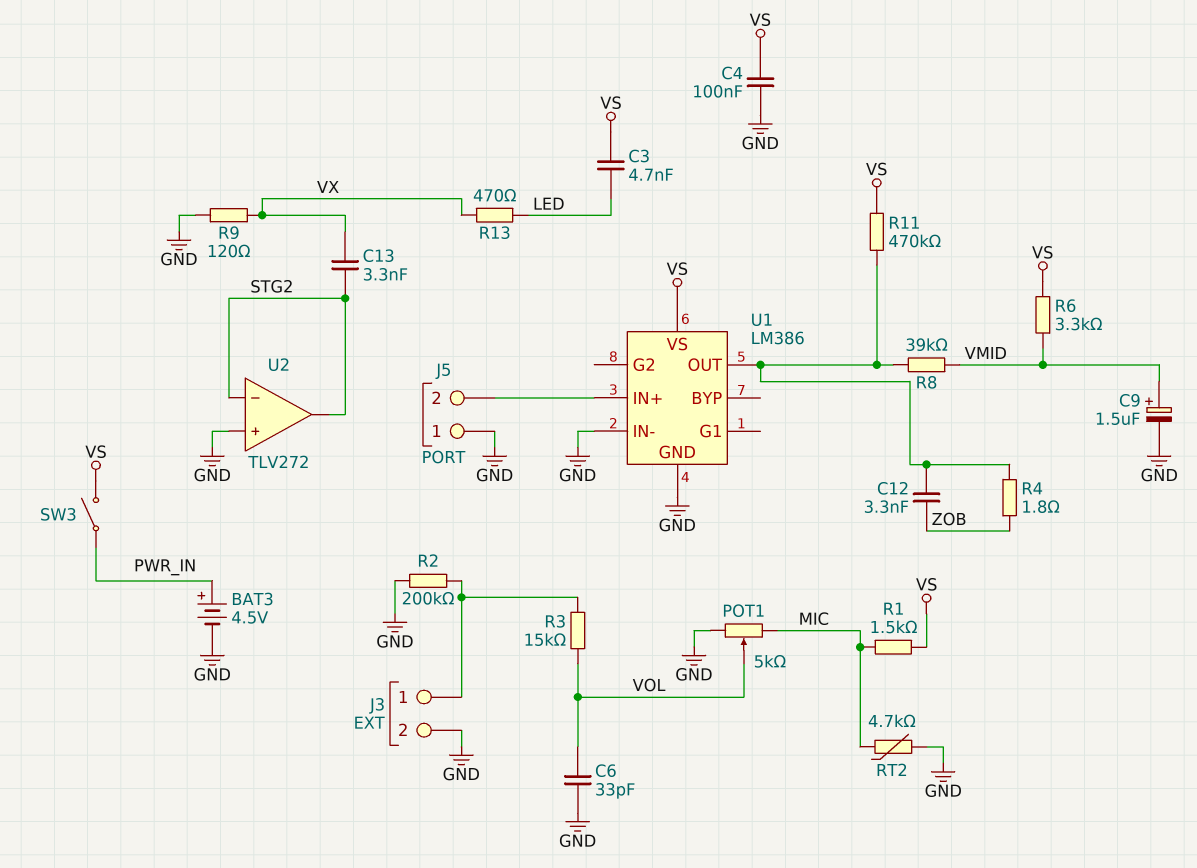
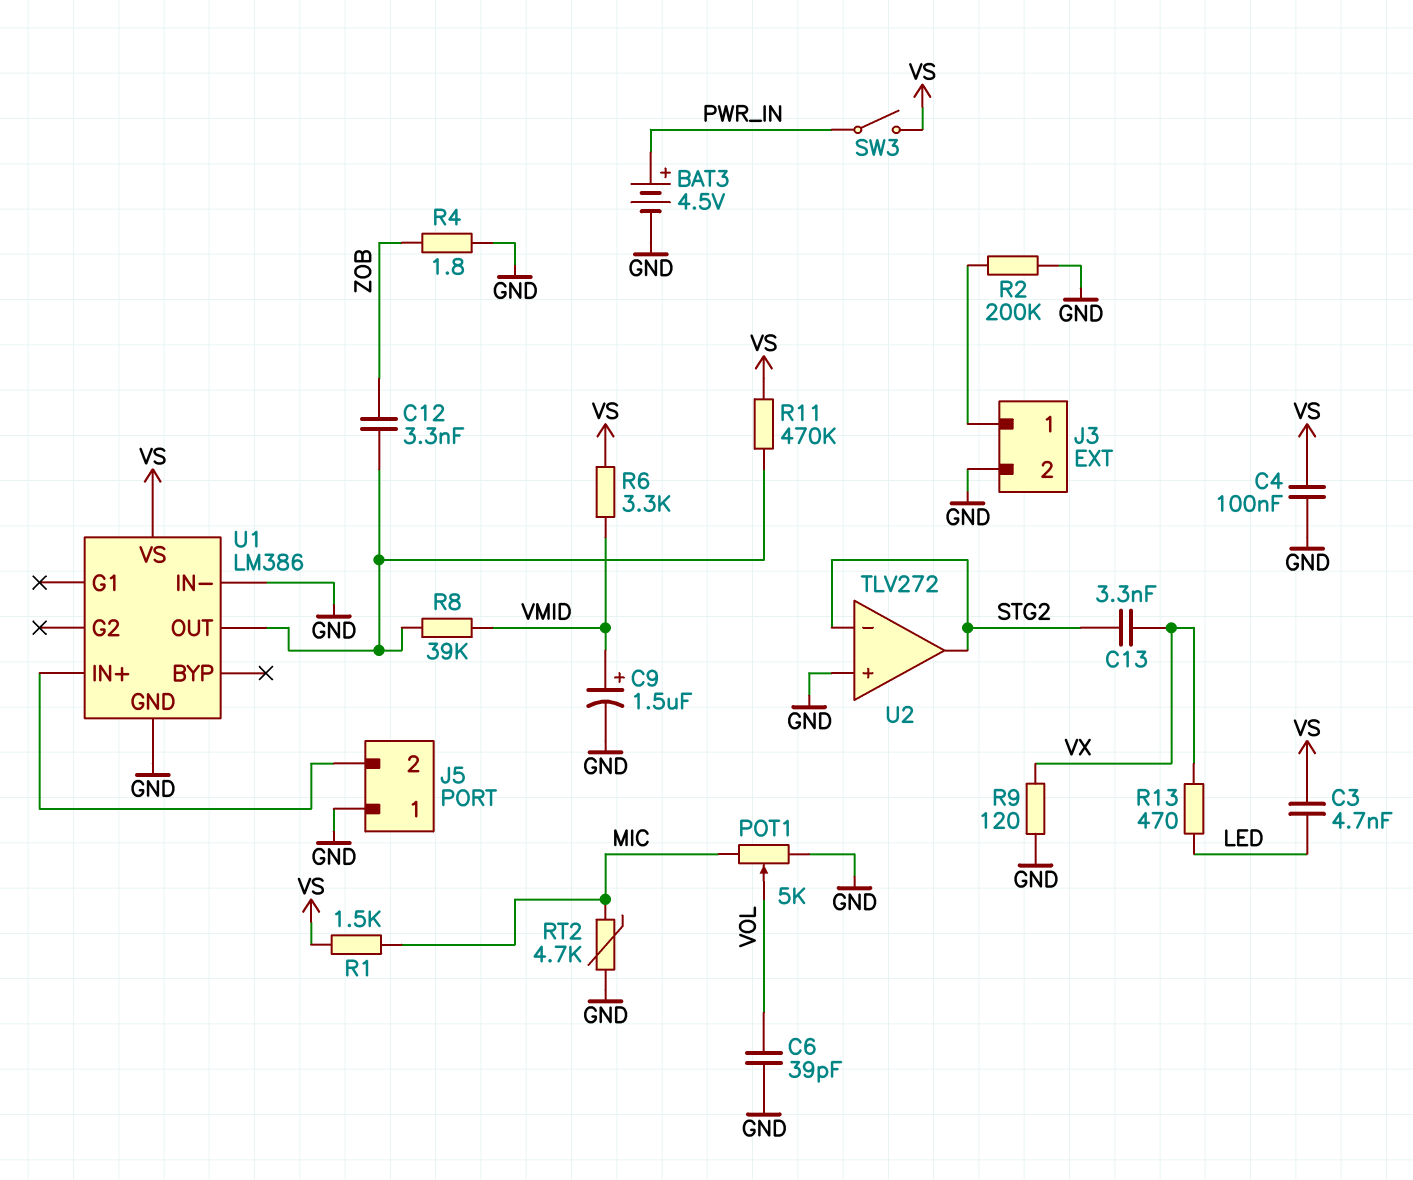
C6: 33pF (GND, VOL) -> 39pF (GND, VOL)
R3: 15k (J3/1, VOL) -> none
R4: 1.8 (U1/OUT, ZOB) -> 1.8 (GND, ZOB)

